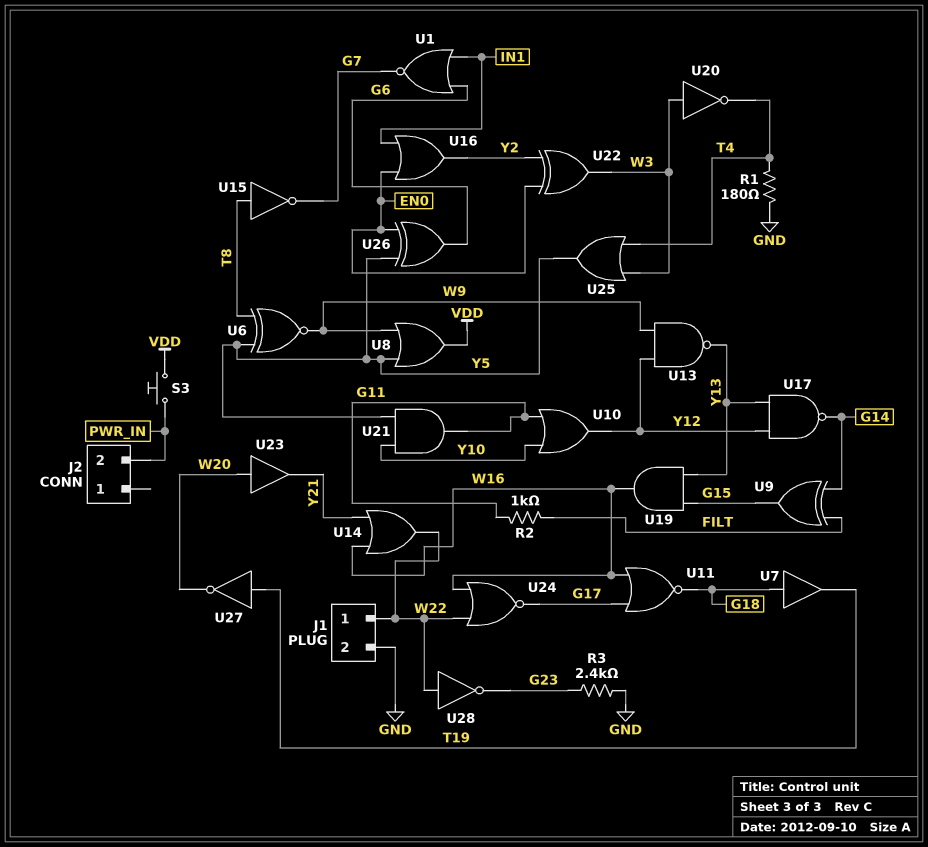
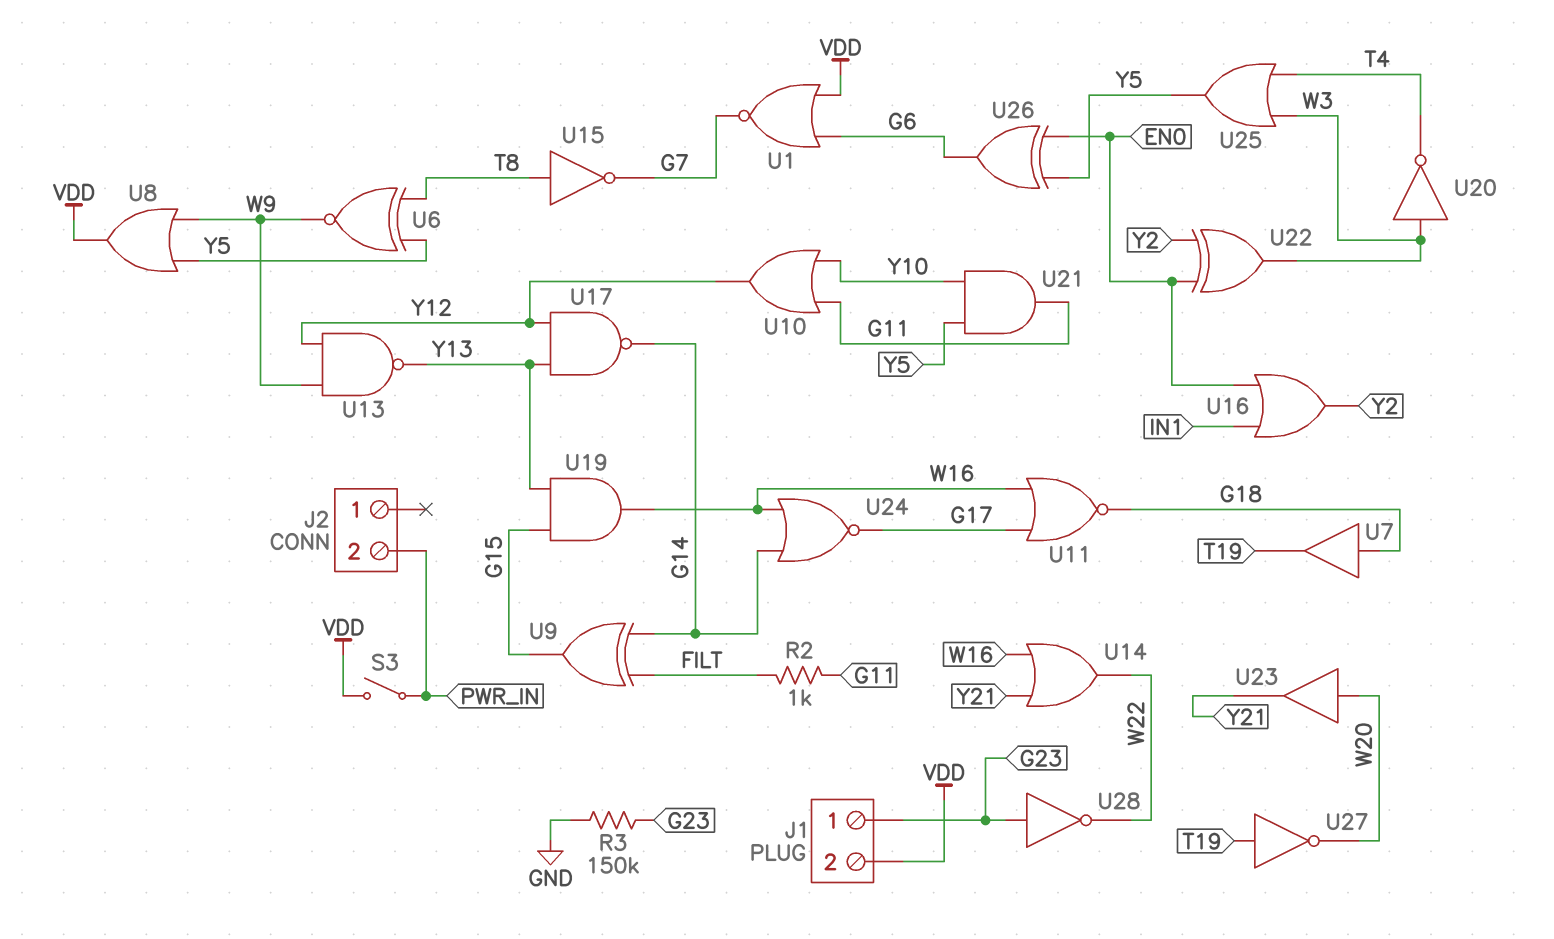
J1 pin 1: W22 -> G23
J1 pin 2: GND -> VDD
R1: 180 (GND, T4) -> none
R3: 2.4k (G23, GND) -> 150k (G23, GND)
S3: button (PWR_IN, VDD) -> switch (PWR_IN, VDD)
U1: NOR (in G6, in IN1, out G7) -> NOR (in G6, in VDD, out G7)
U24: NOR (in W16, in W22, out G17) -> NOR (in G14, in W16, out G17)
U28: NOT (in W22, out G23) -> NOT (in G23, out W22)

